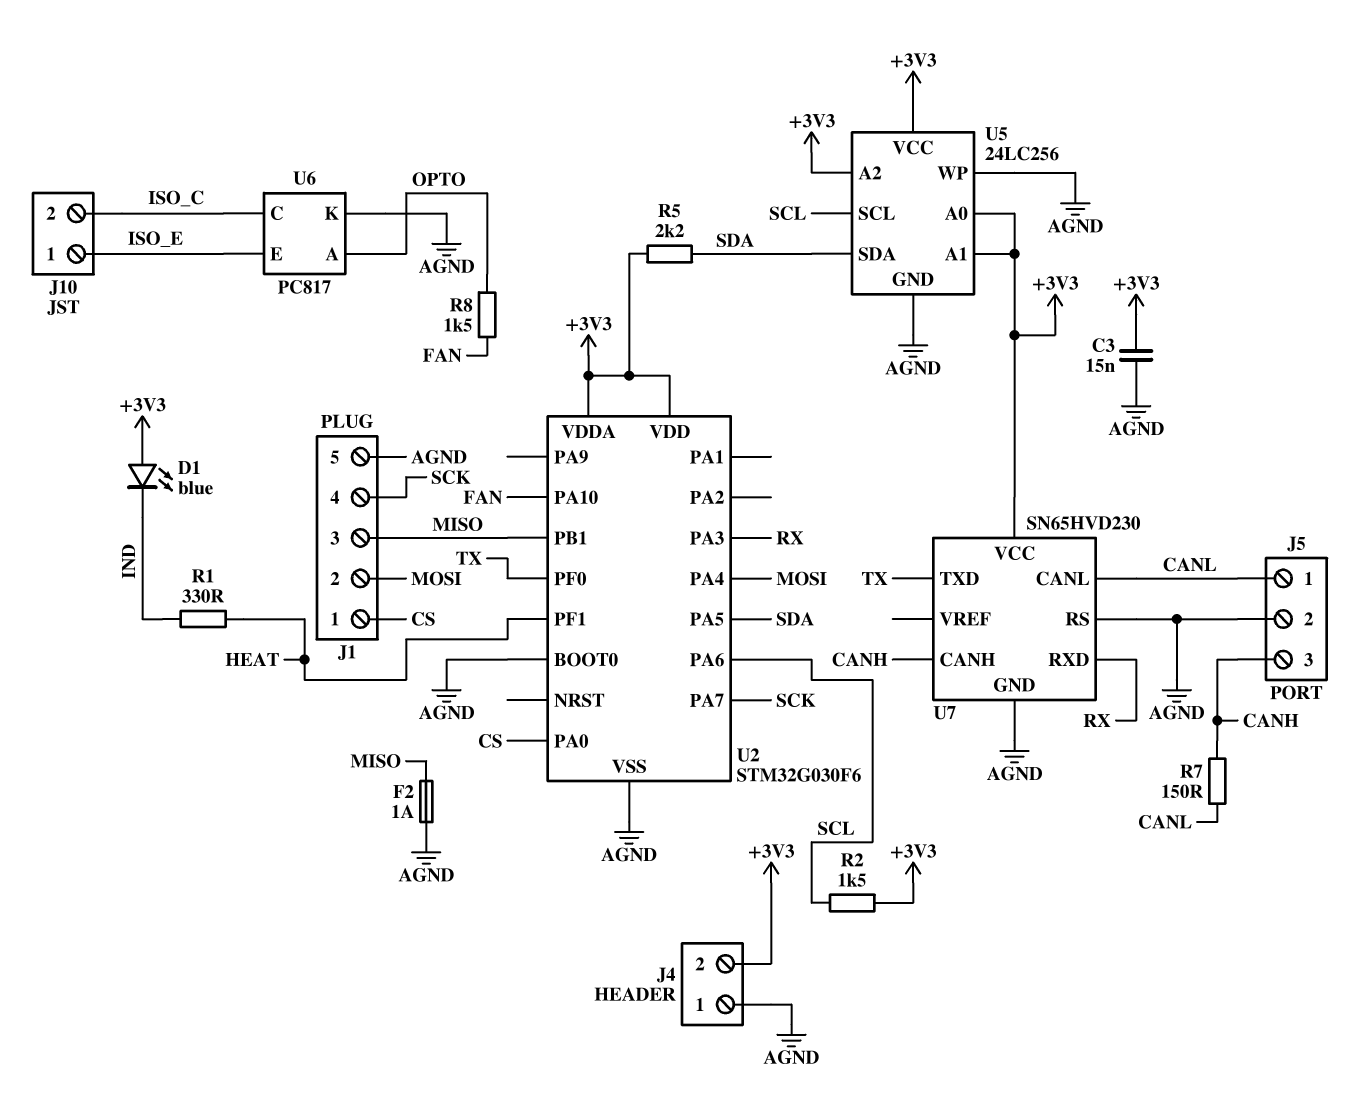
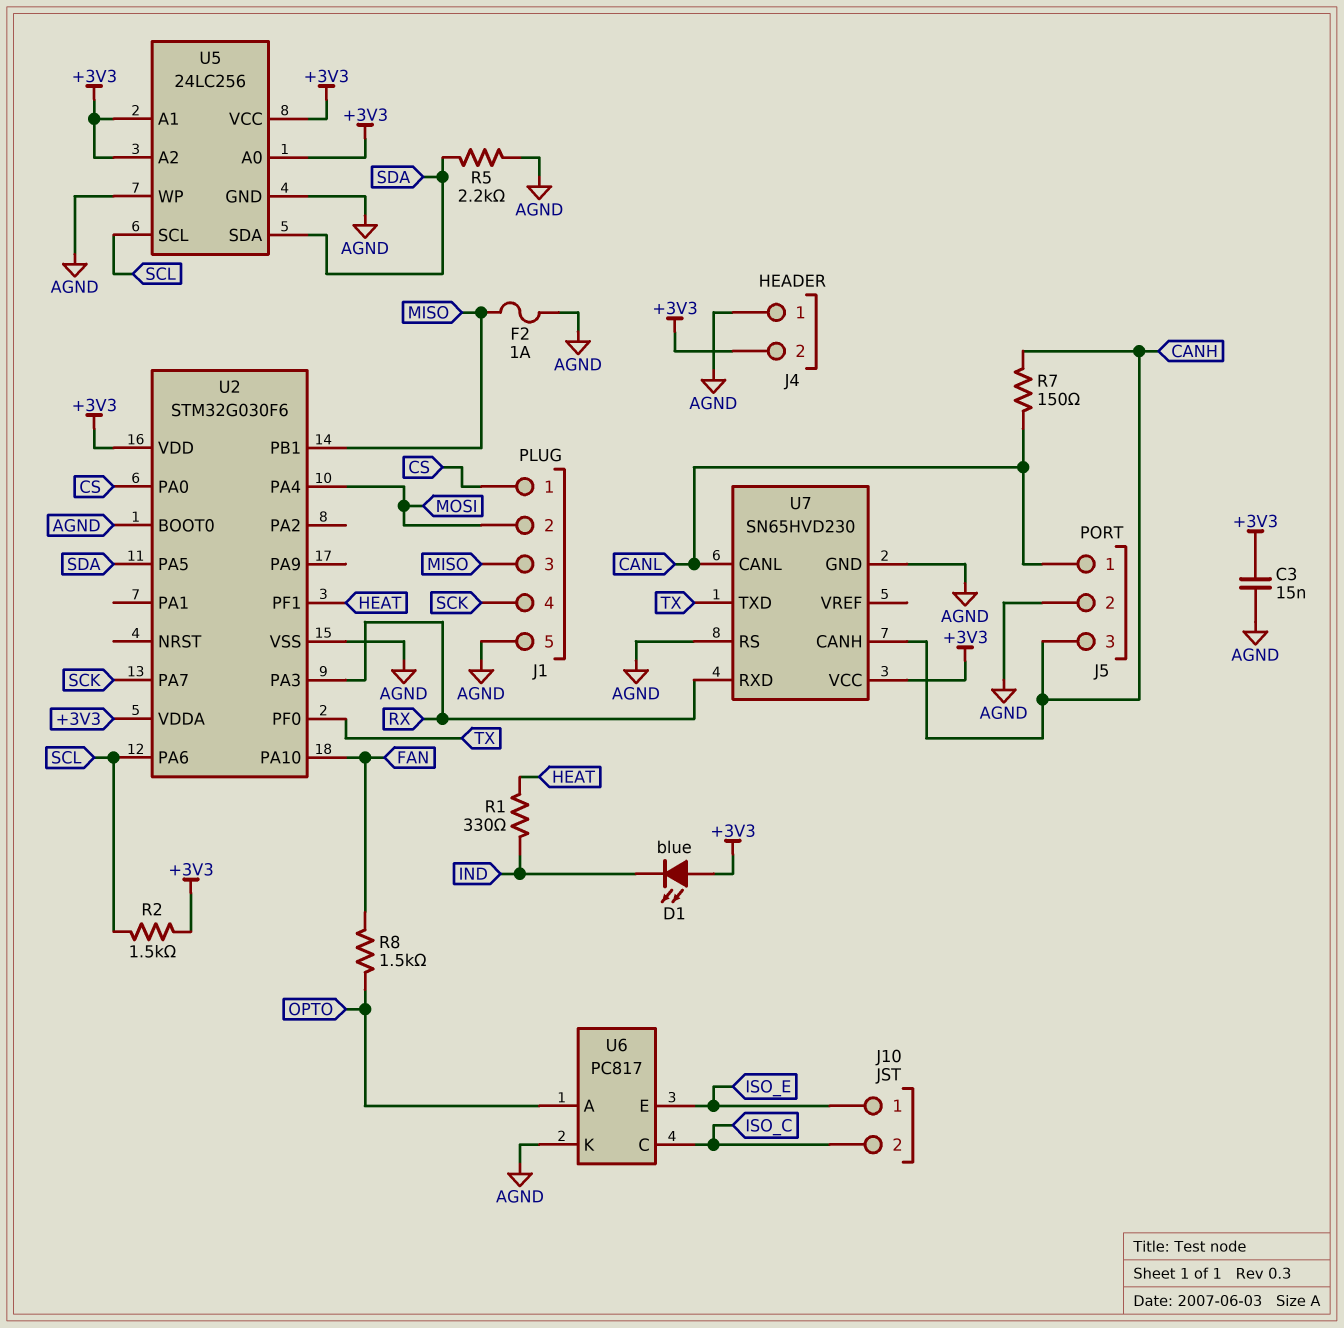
R5: 2.2k (+3V3, SDA) -> 2.2k (AGND, SDA)

